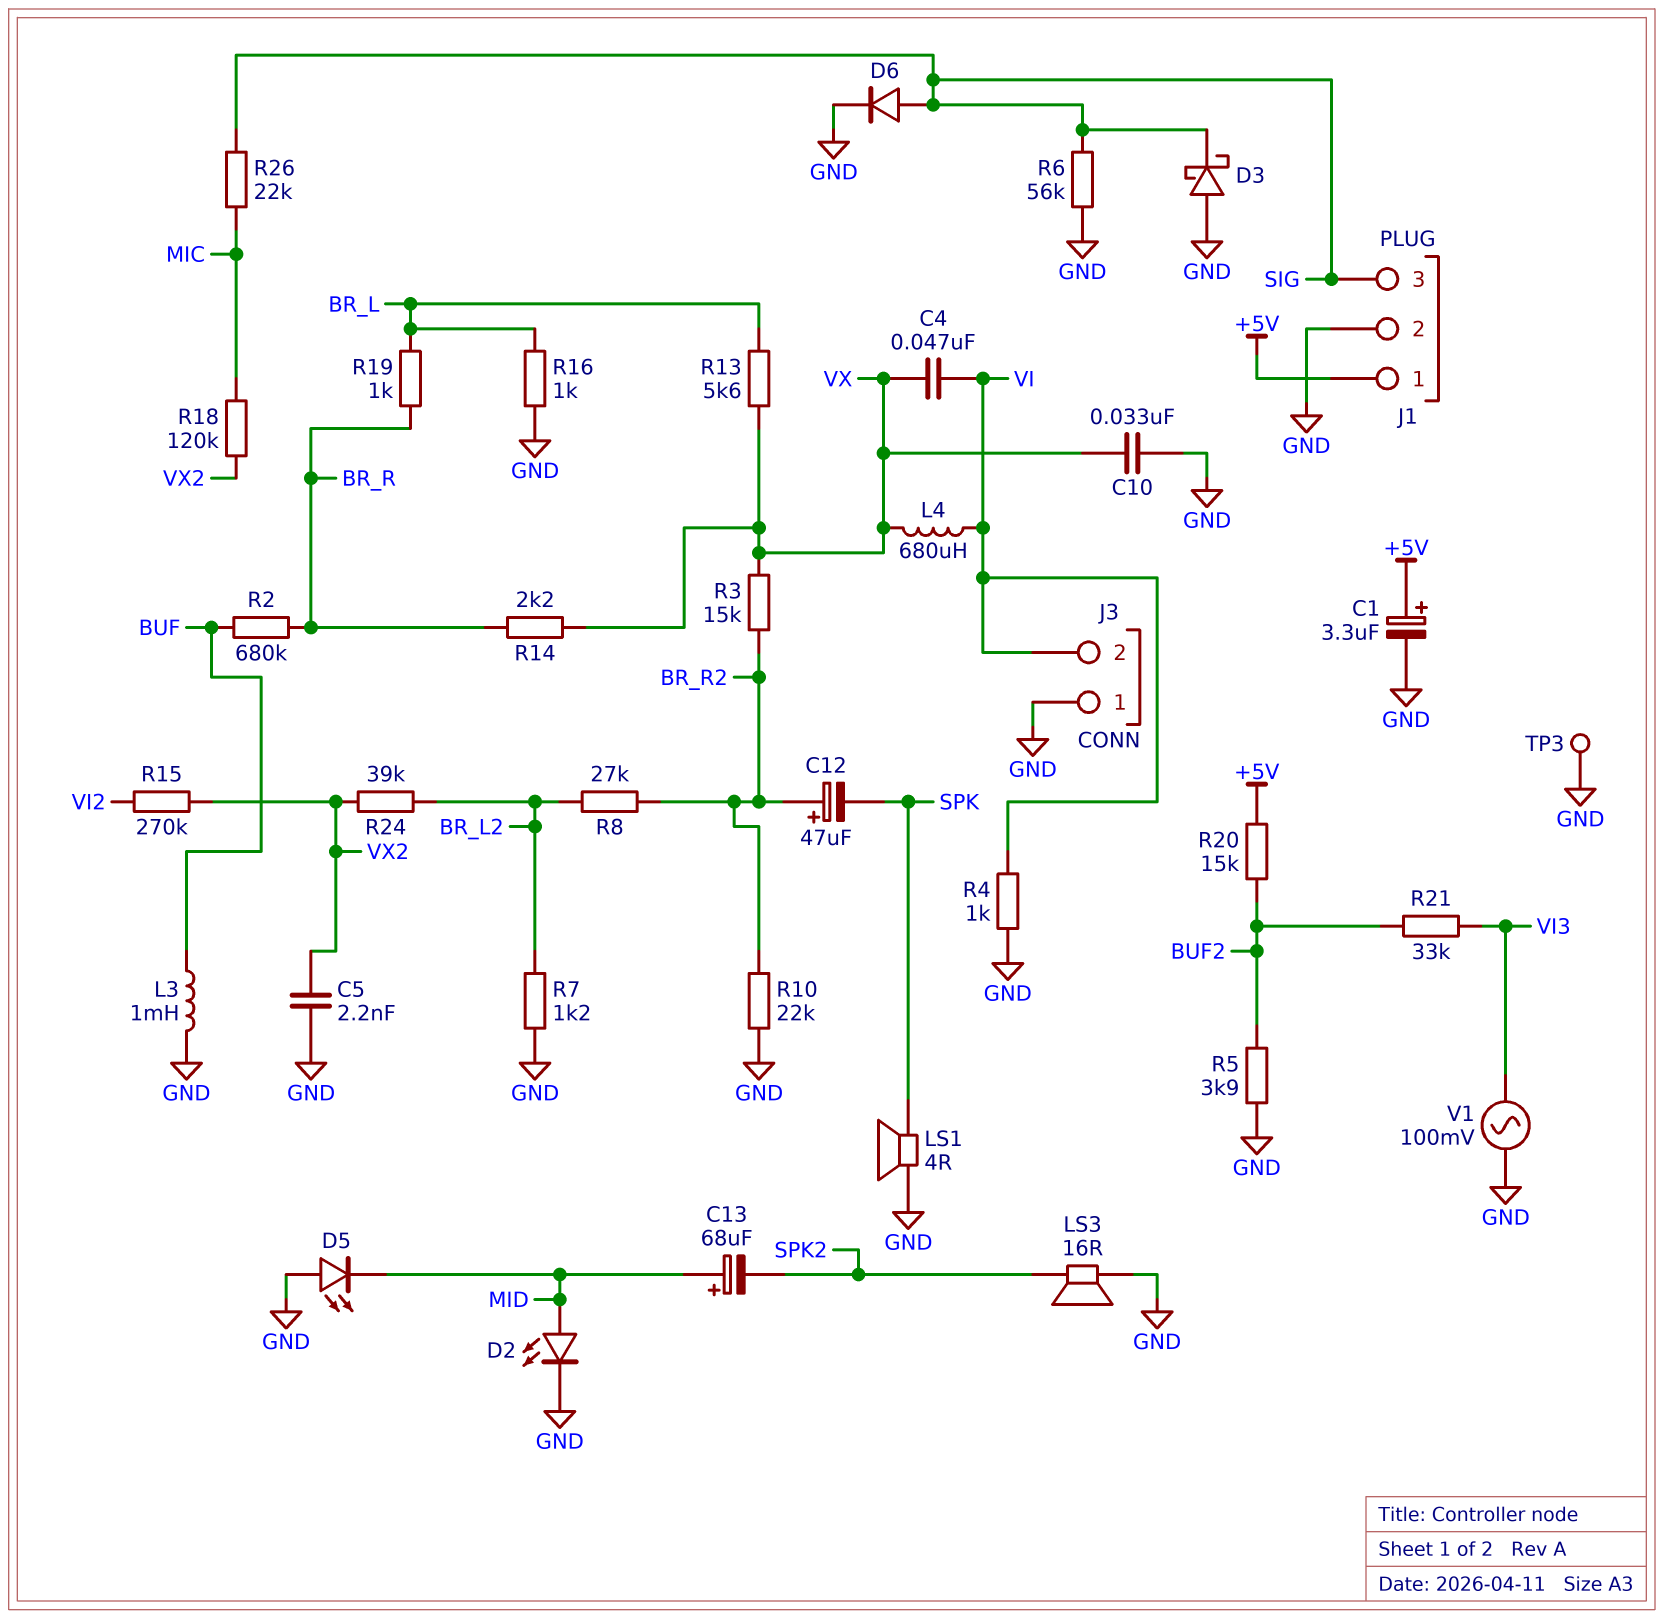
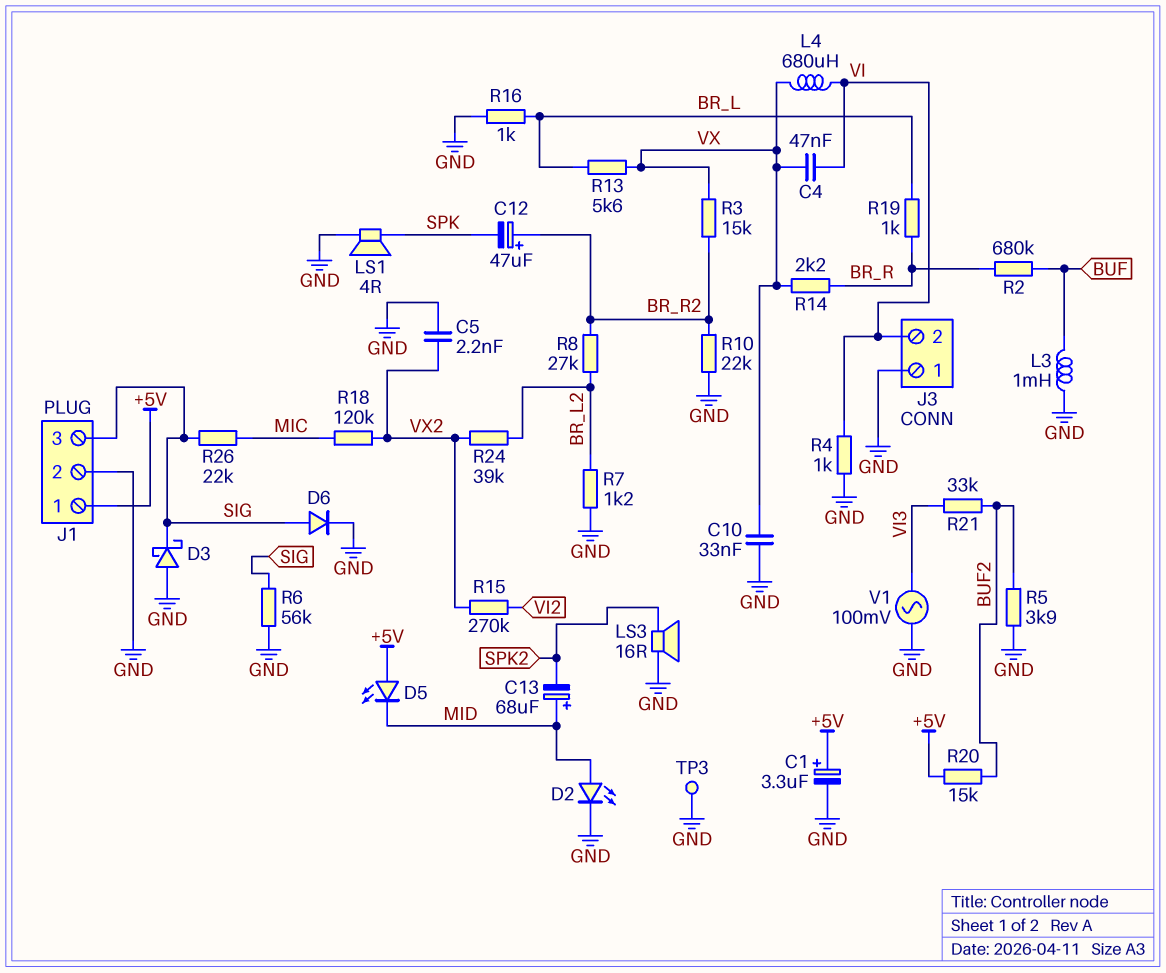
D5: LED (A GND, K MID) -> LED (A +5V, K MID)

